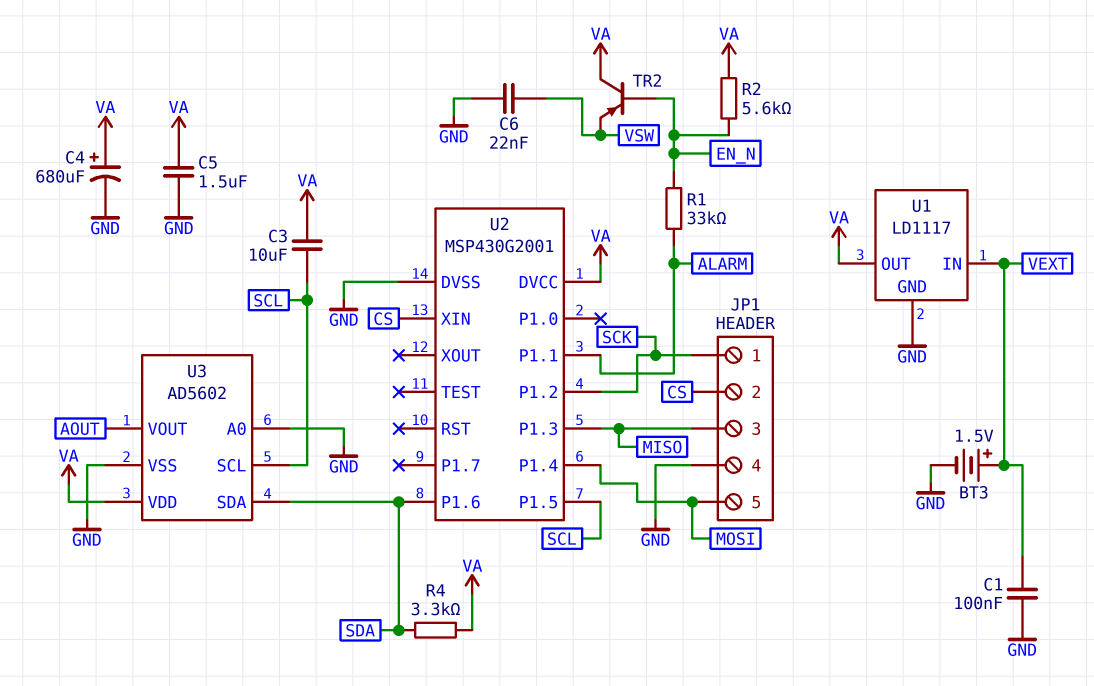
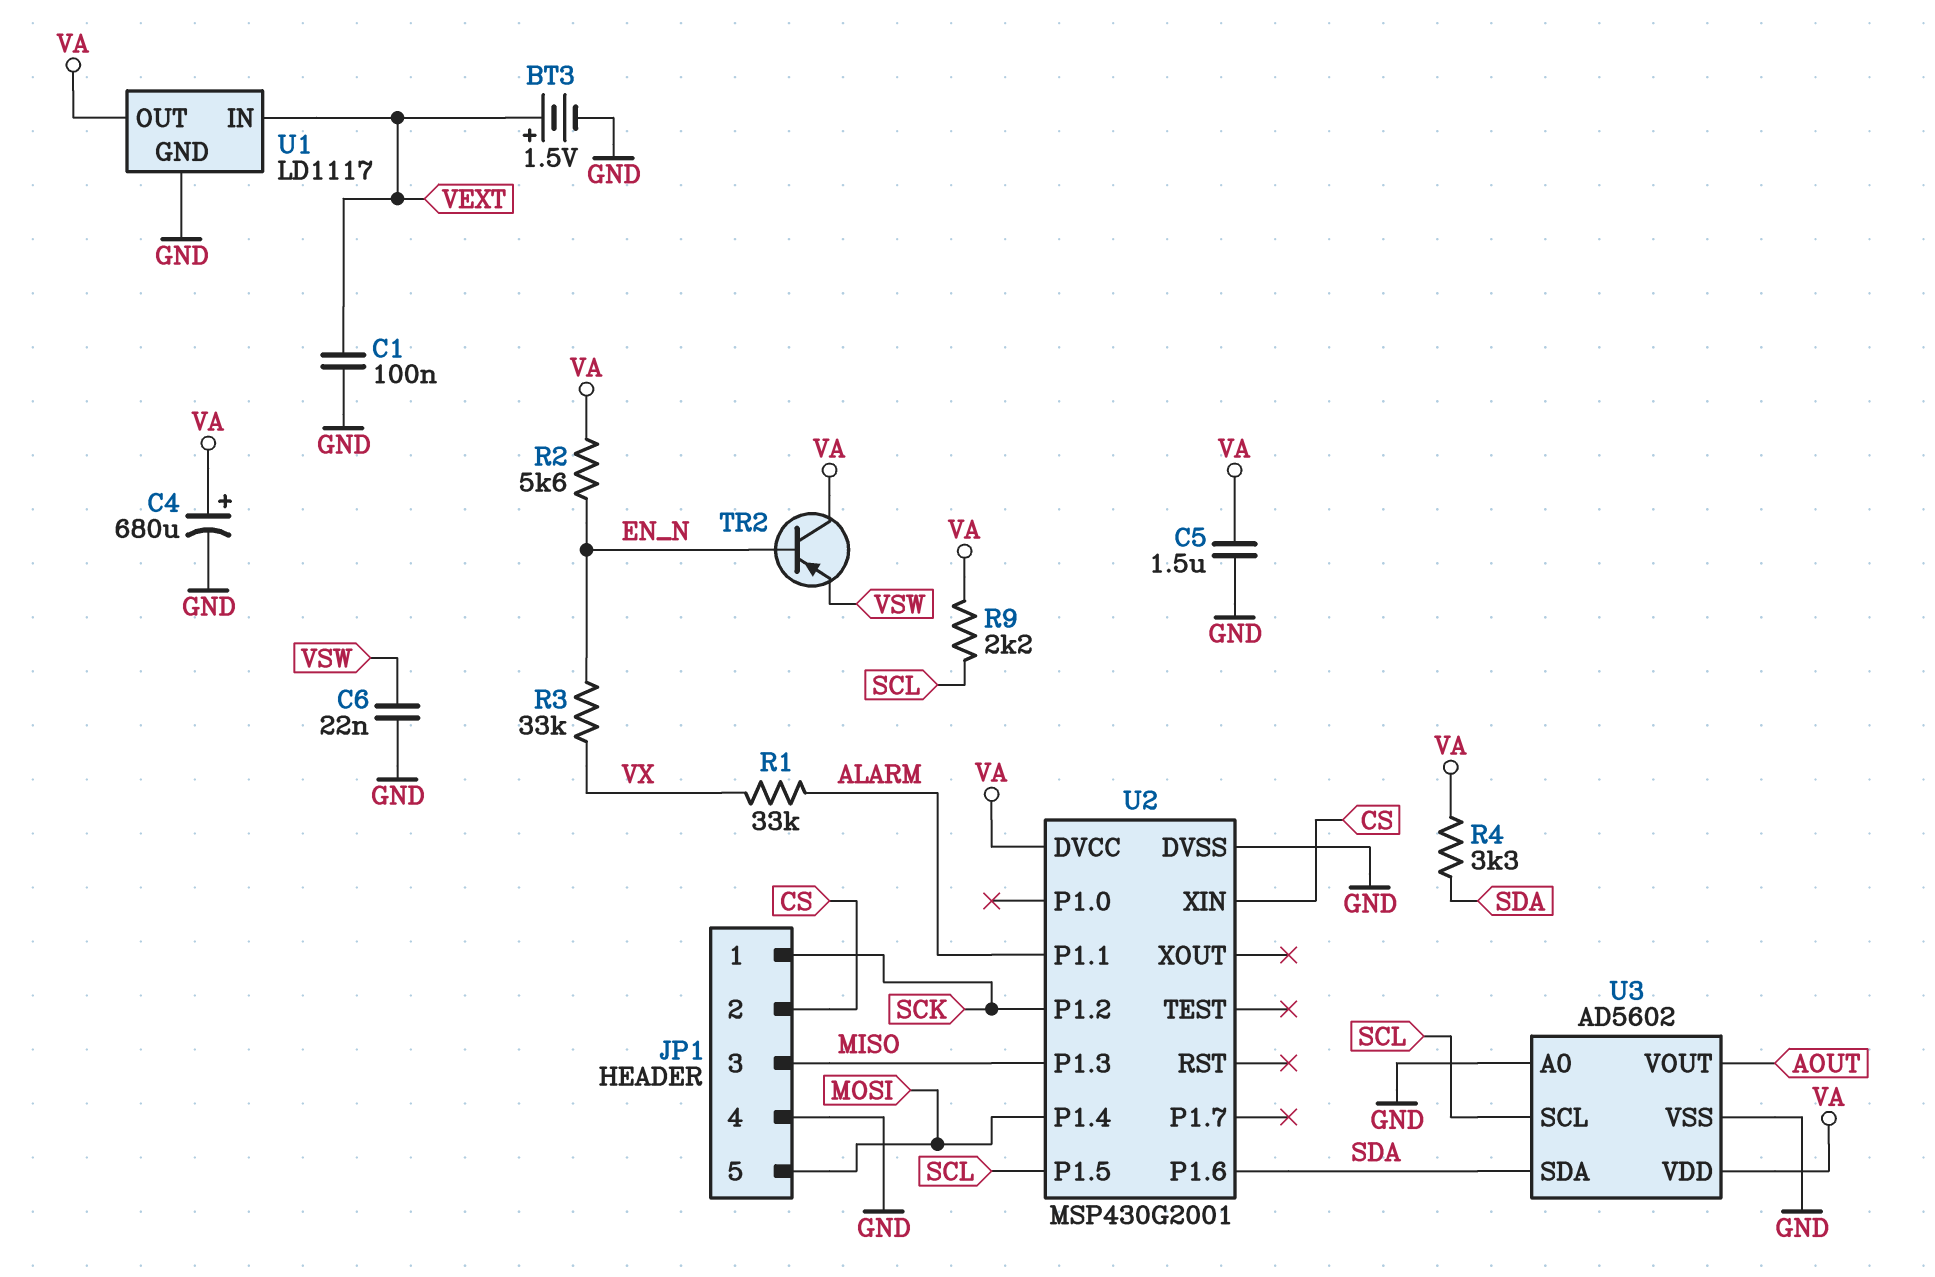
C3: 10uF (SCL, VA) -> none
R1: 33k (ALARM, EN_N) -> 33k (ALARM, VX)
R3: none -> 33k (EN_N, VX)
R9: none -> 2.2k (SCL, VA)

